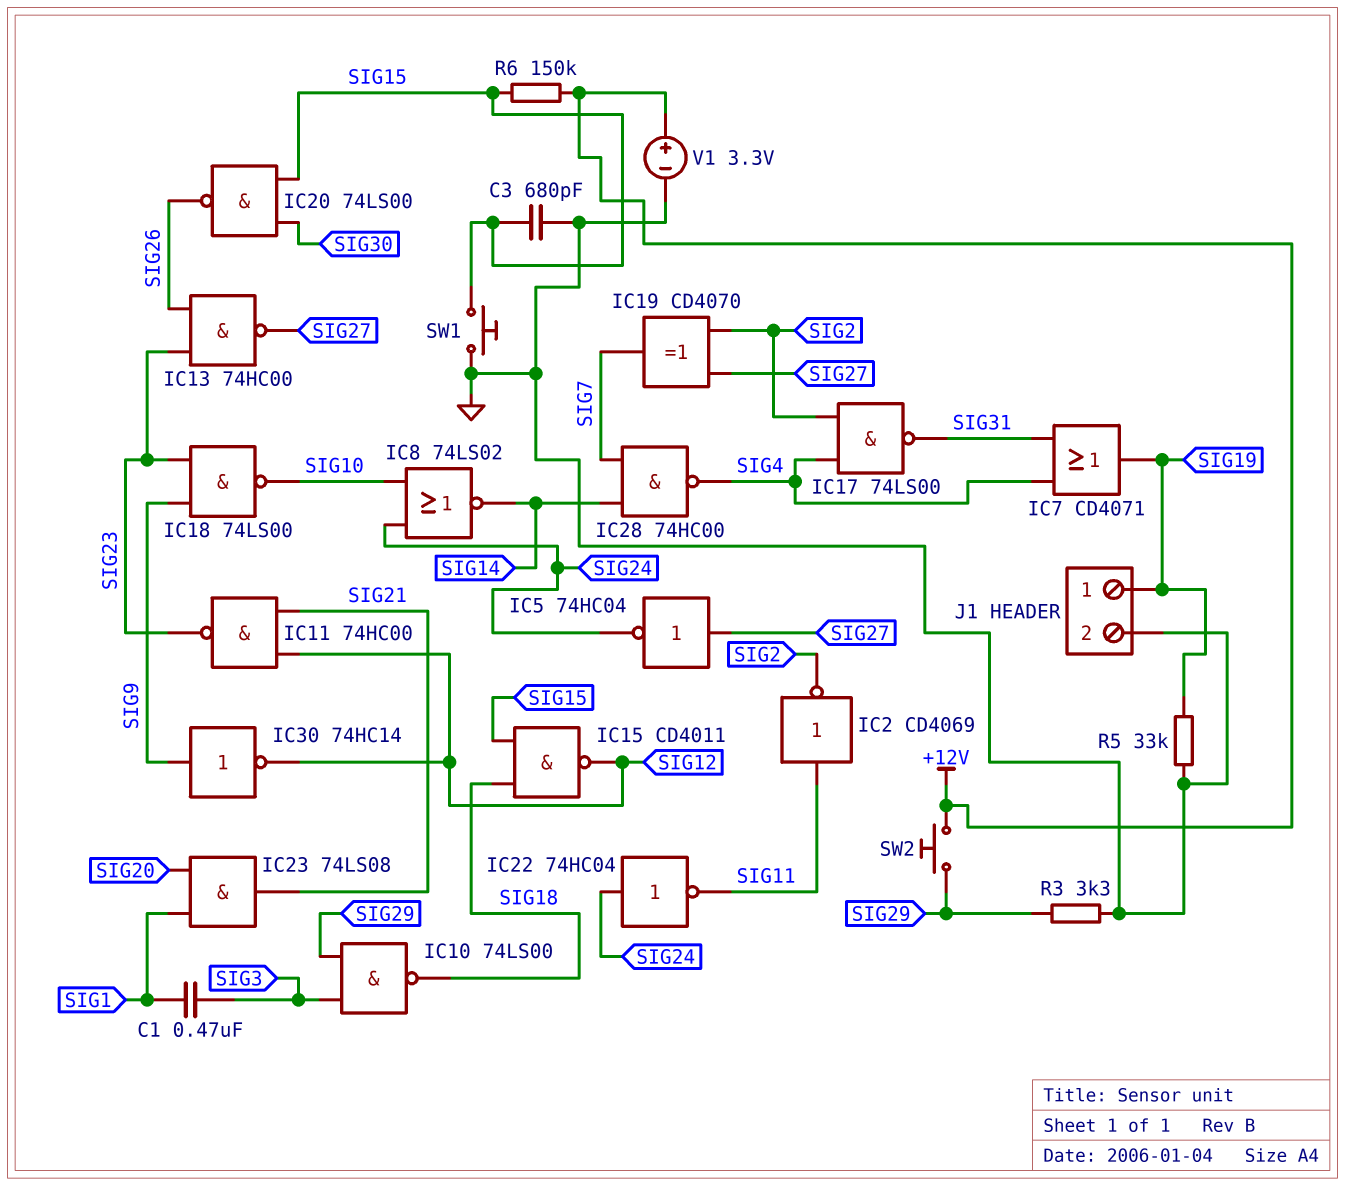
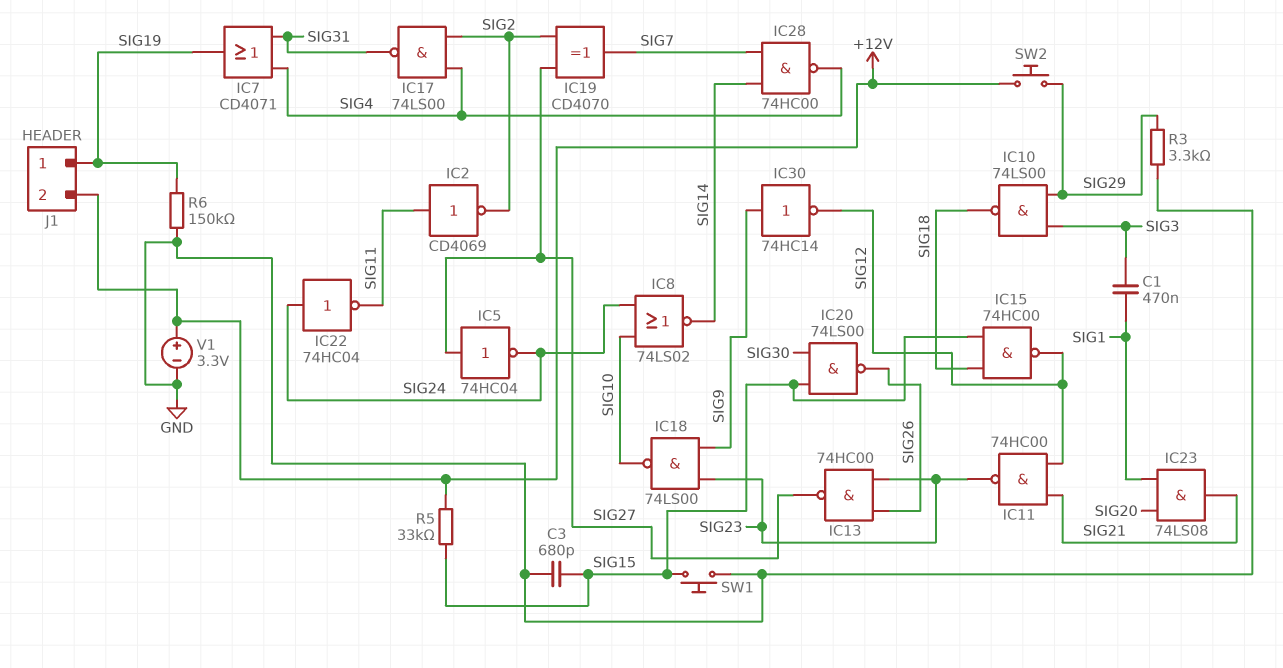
IC15: NAND CD4011 (in SIG15, in SIG18, out SIG12) -> NAND 74HC00 (in SIG15, in SIG18, out SIG12)
J1 pin 2: GND -> +12V
R5: 33k (GND, SIG19) -> 33k (+12V, SIG15)
R6: 150k (+12V, SIG15) -> 150k (GND, SIG19)

